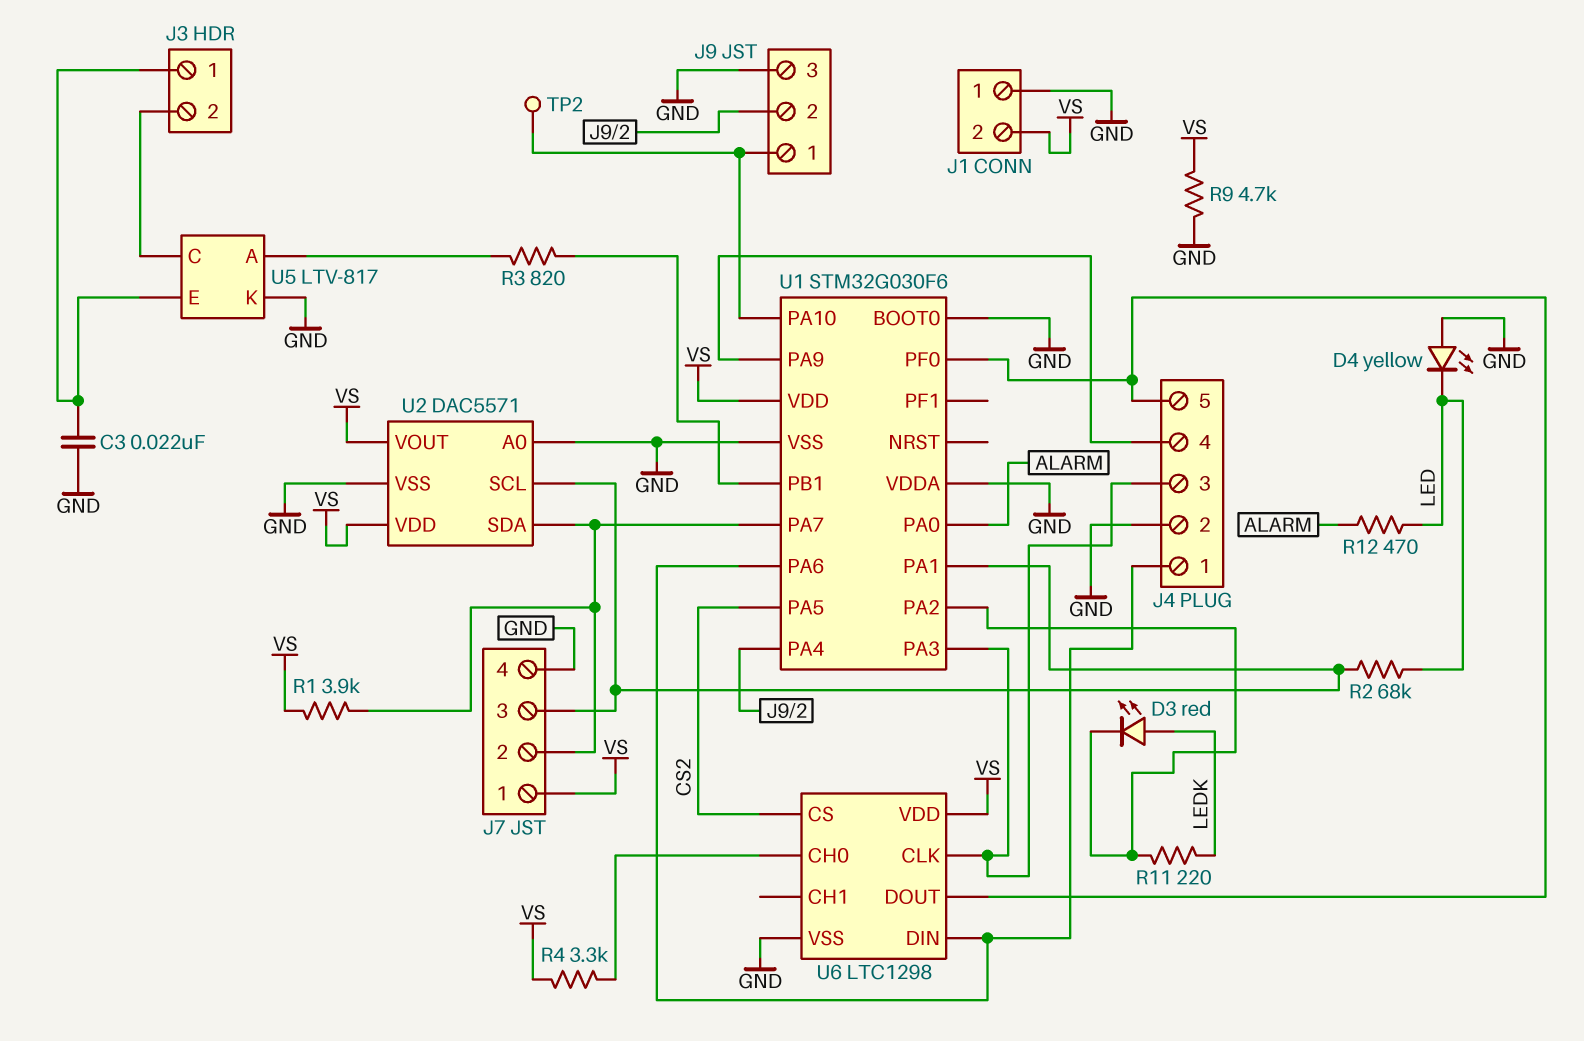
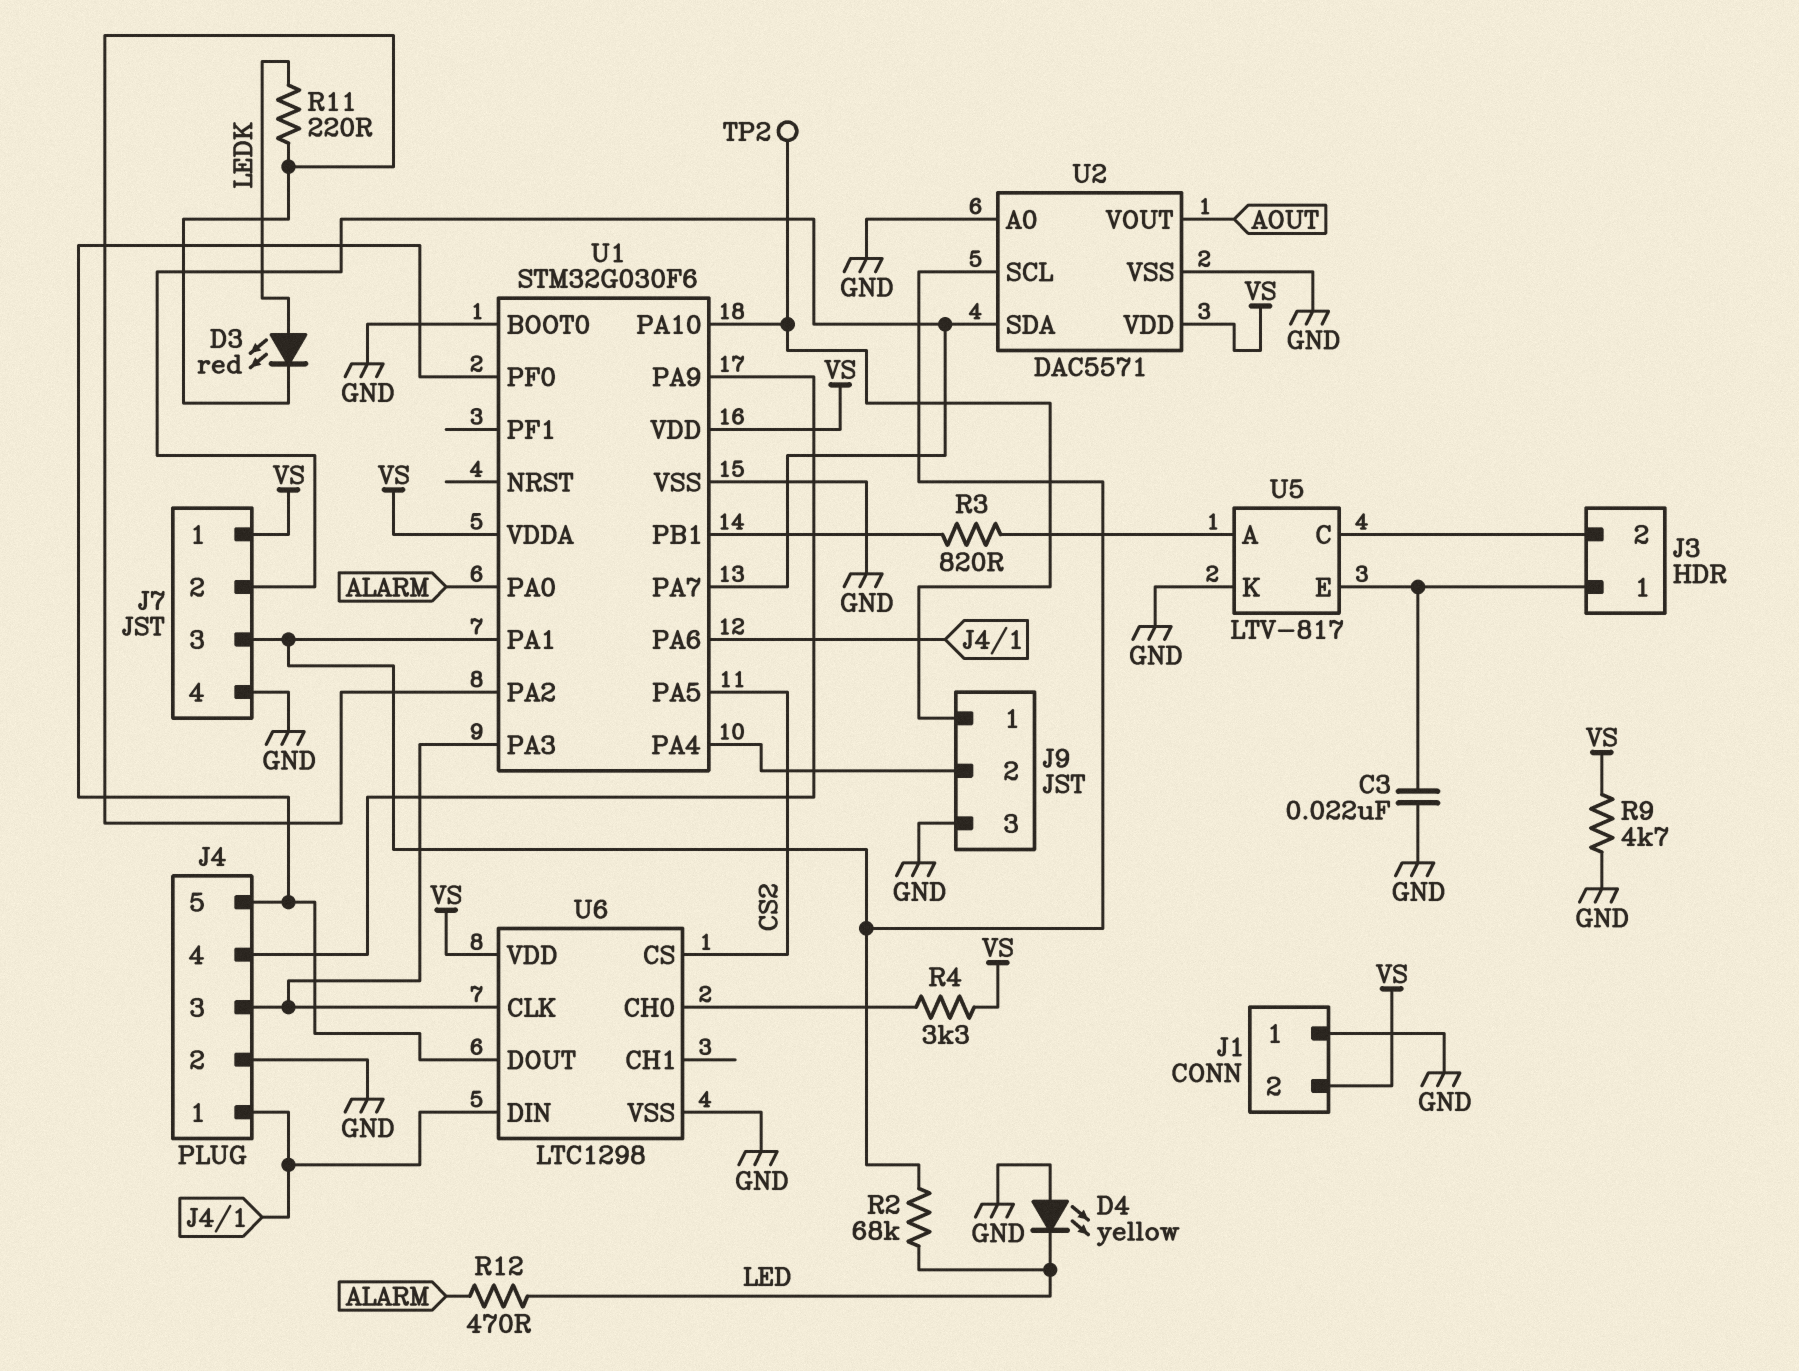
R1: 3.9k (J7/2, VS) -> none
U1 pin VDDA: GND -> VS
U2 pin VOUT: VS -> AOUT

